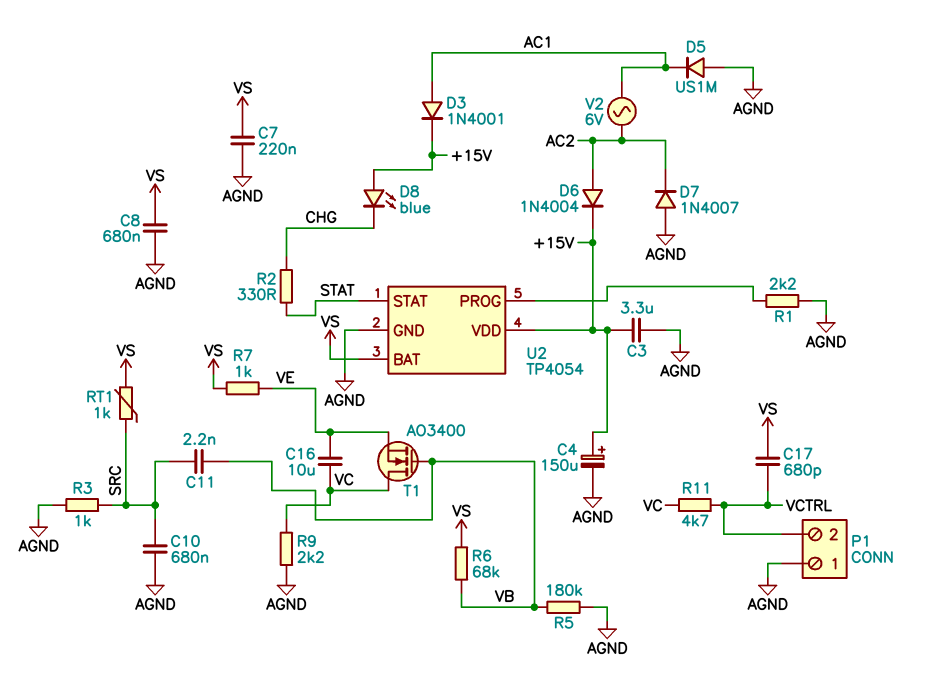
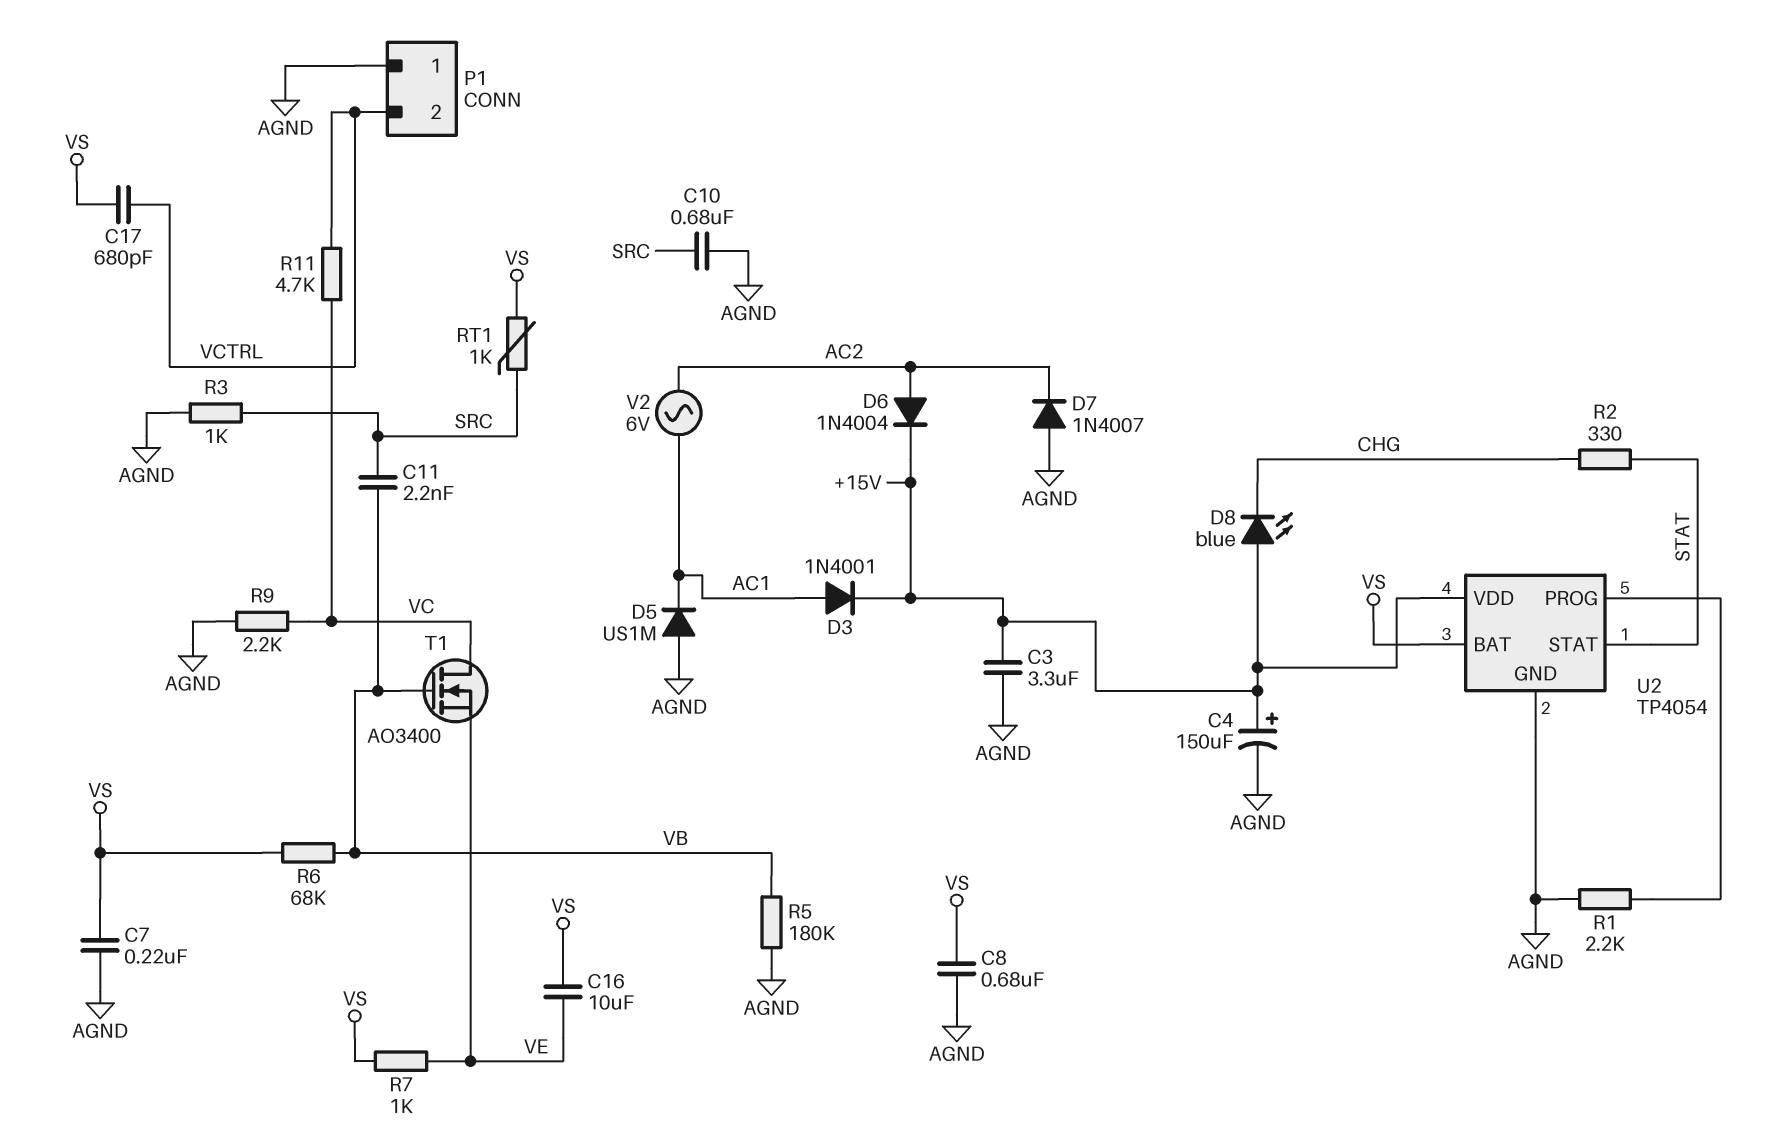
C16: 10uF (VC, VE) -> 10uF (VE, VS)

